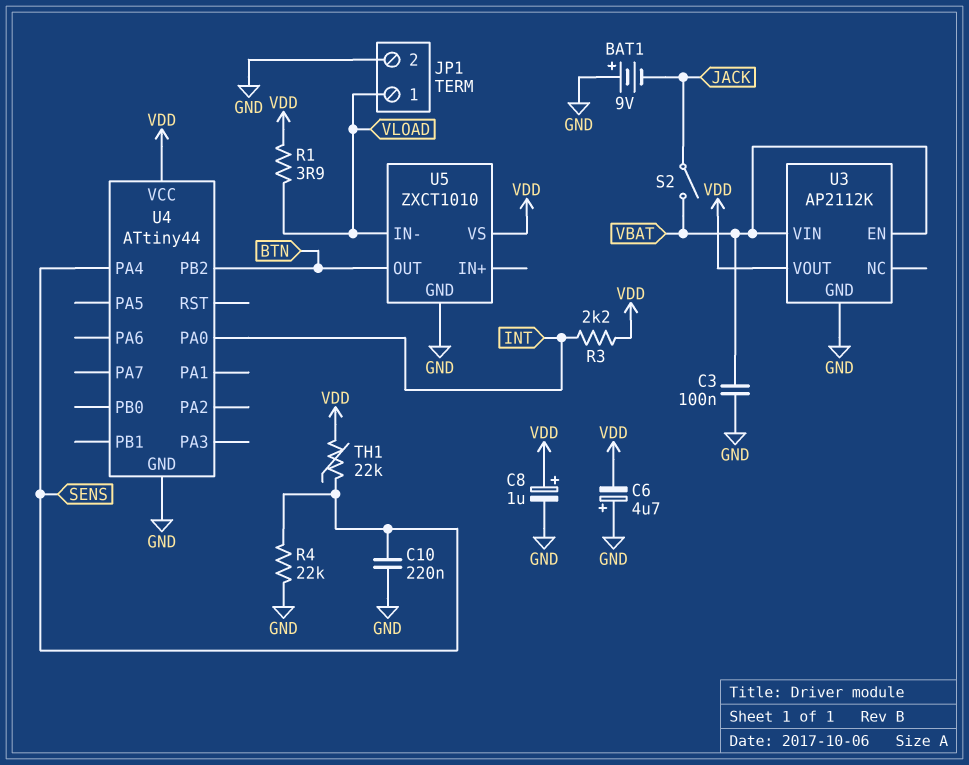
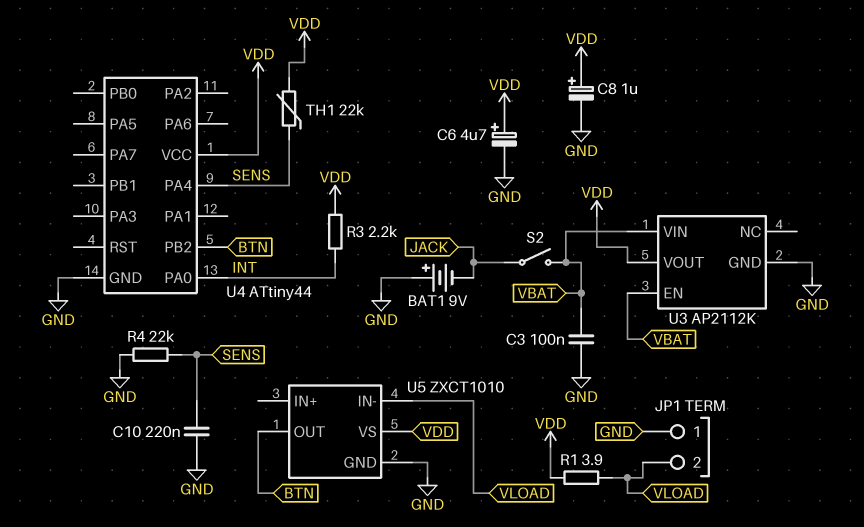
C6: 4.7uF (plus GND, minus VDD) -> 4.7uF (plus VDD, minus GND)
JP1 pin 1: VLOAD -> GND
JP1 pin 2: GND -> VLOAD

